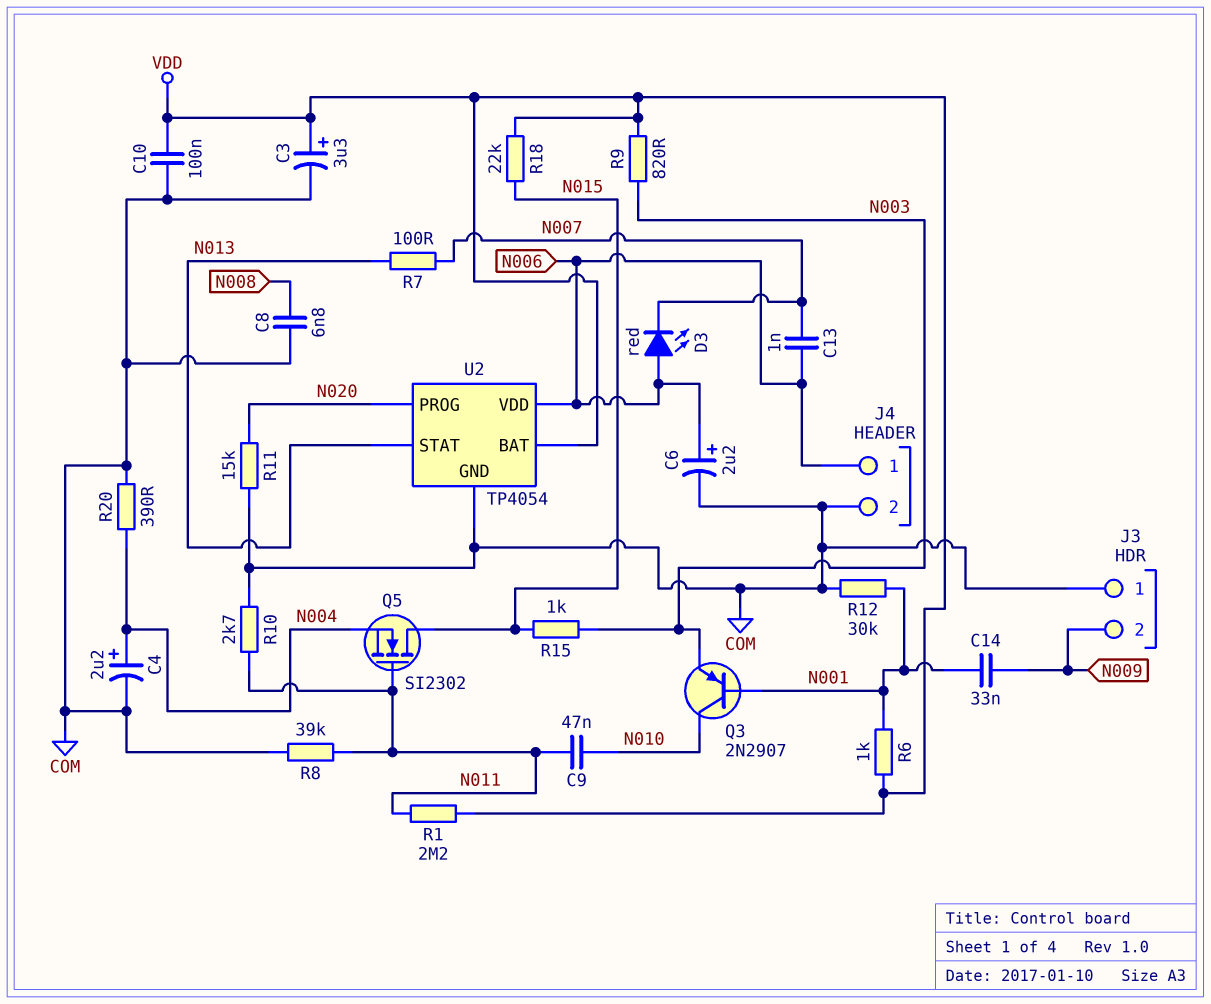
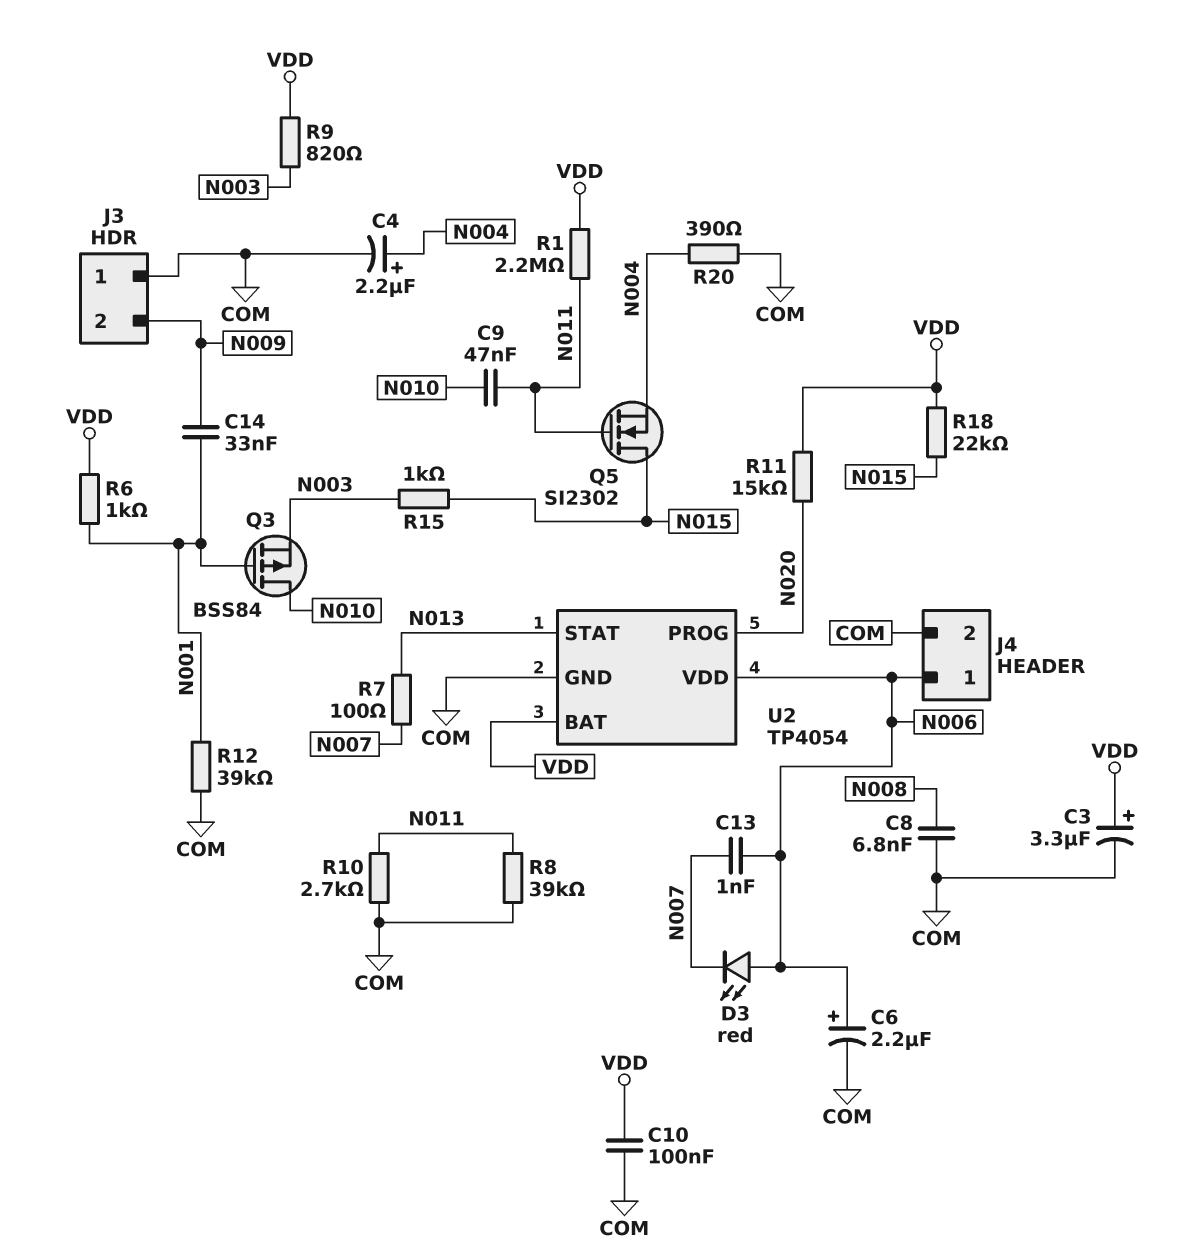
Q3: PNP 2N2907 (B N001, C N010, E N003) -> PMOS BSS84 (G N001, D N010, S N003)
R11: 15k (COM, N020) -> 15k (N020, VDD)
R12: 30k (COM, N001) -> 39k (COM, N001)

